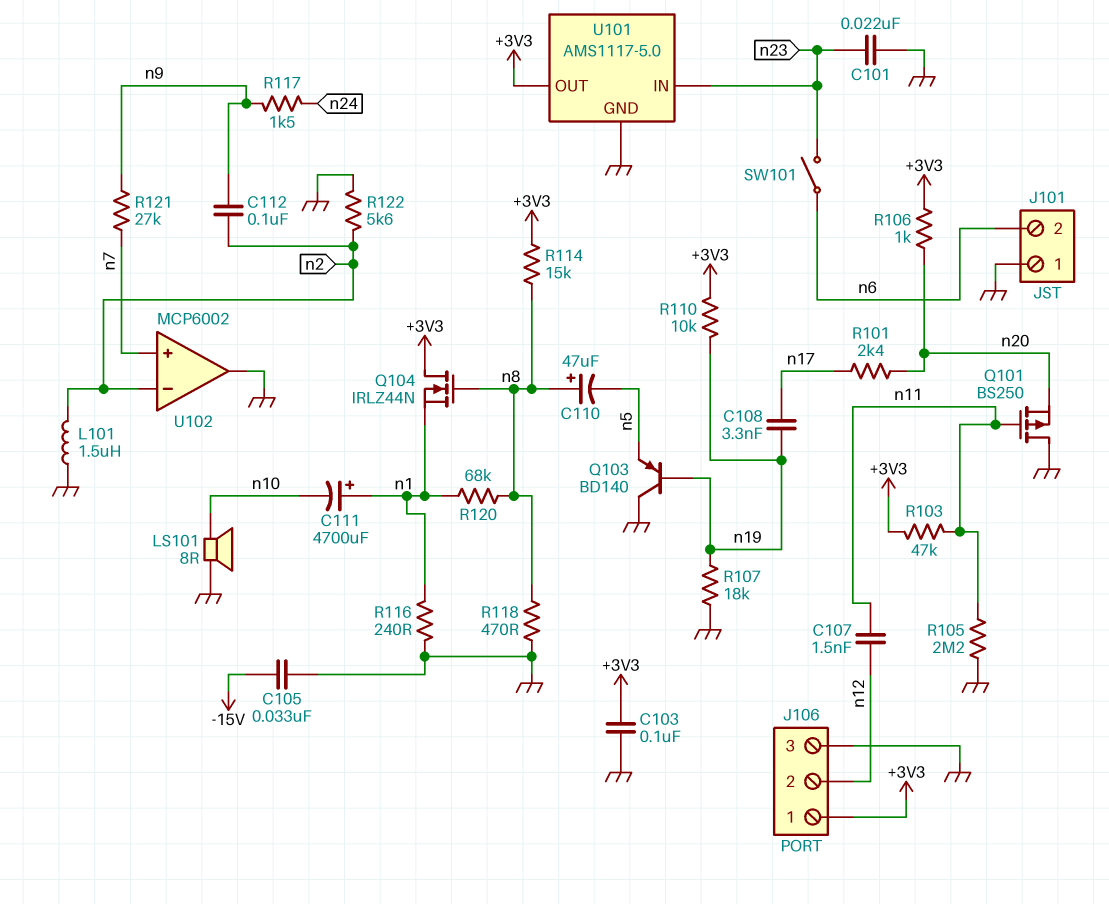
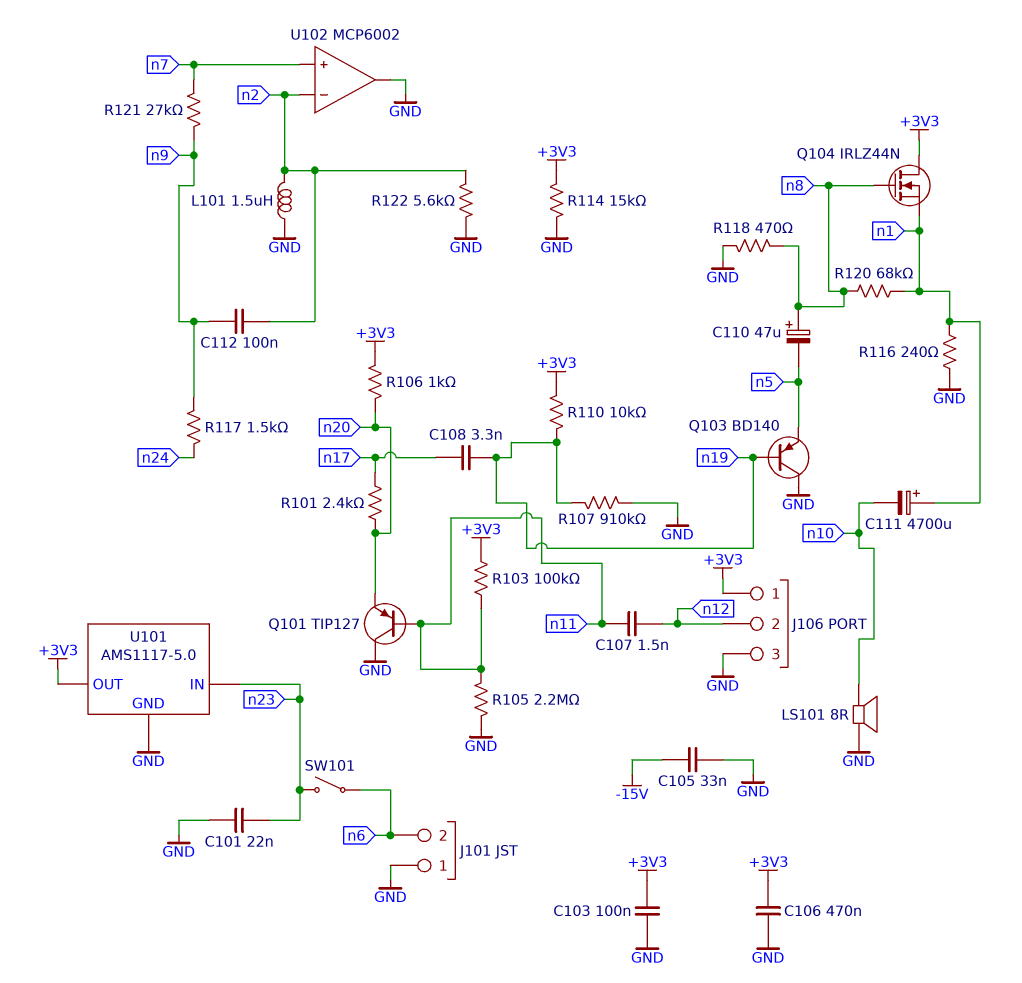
C106: none -> 470nF (+3V3, GND)
Q101: PMOS BS250 (G n11, D GND, S n20) -> PNP TIP127 (B n11, C GND, E n20)
R103: 47k (+3V3, n11) -> 100k (+3V3, n11)
R107: 18k (GND, n19) -> 910k (GND, n19)
R114: 15k (+3V3, n8) -> 15k (+3V3, GND)

